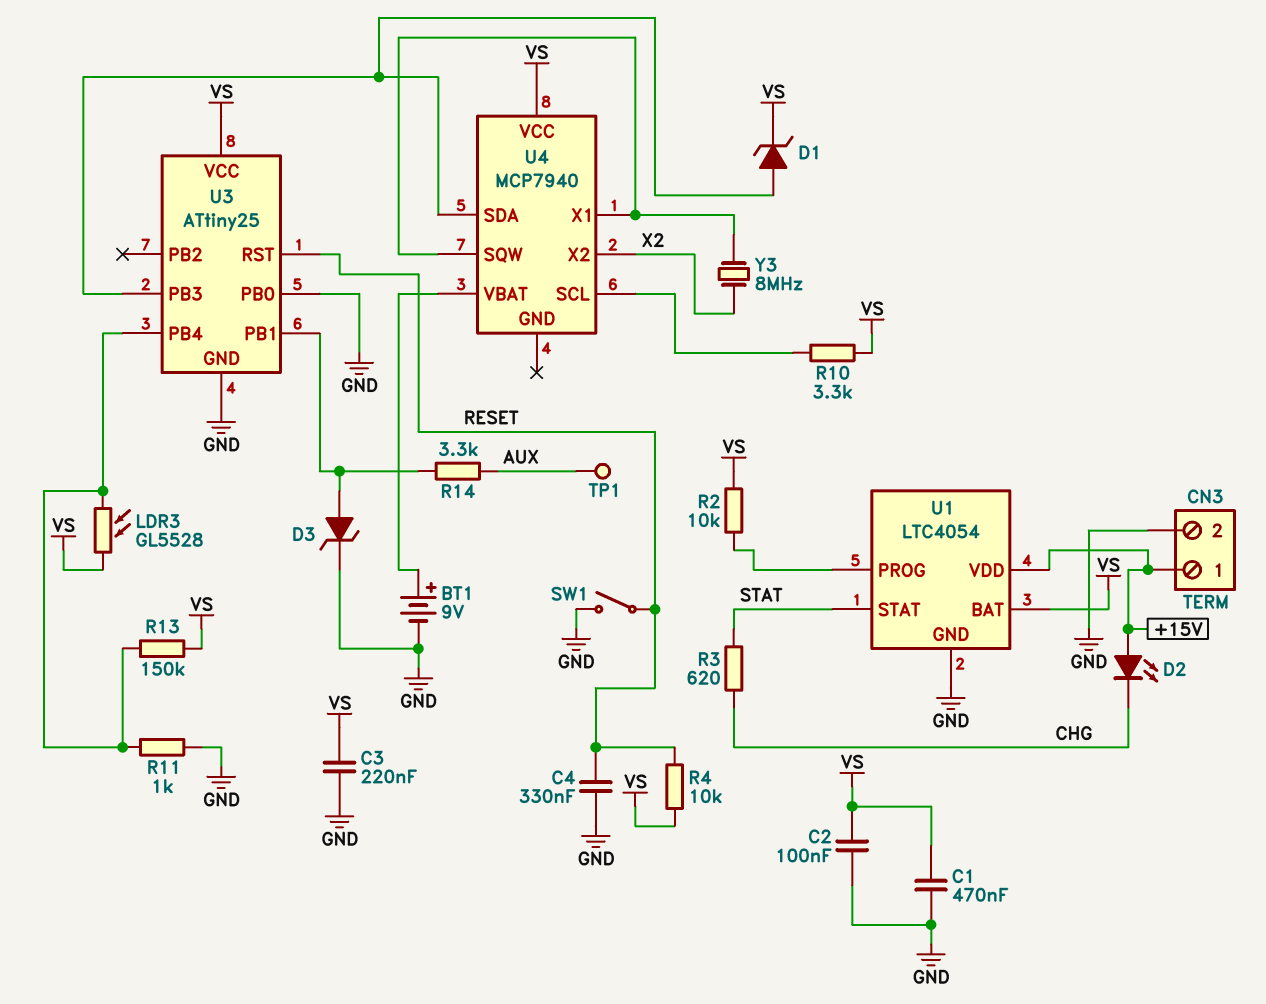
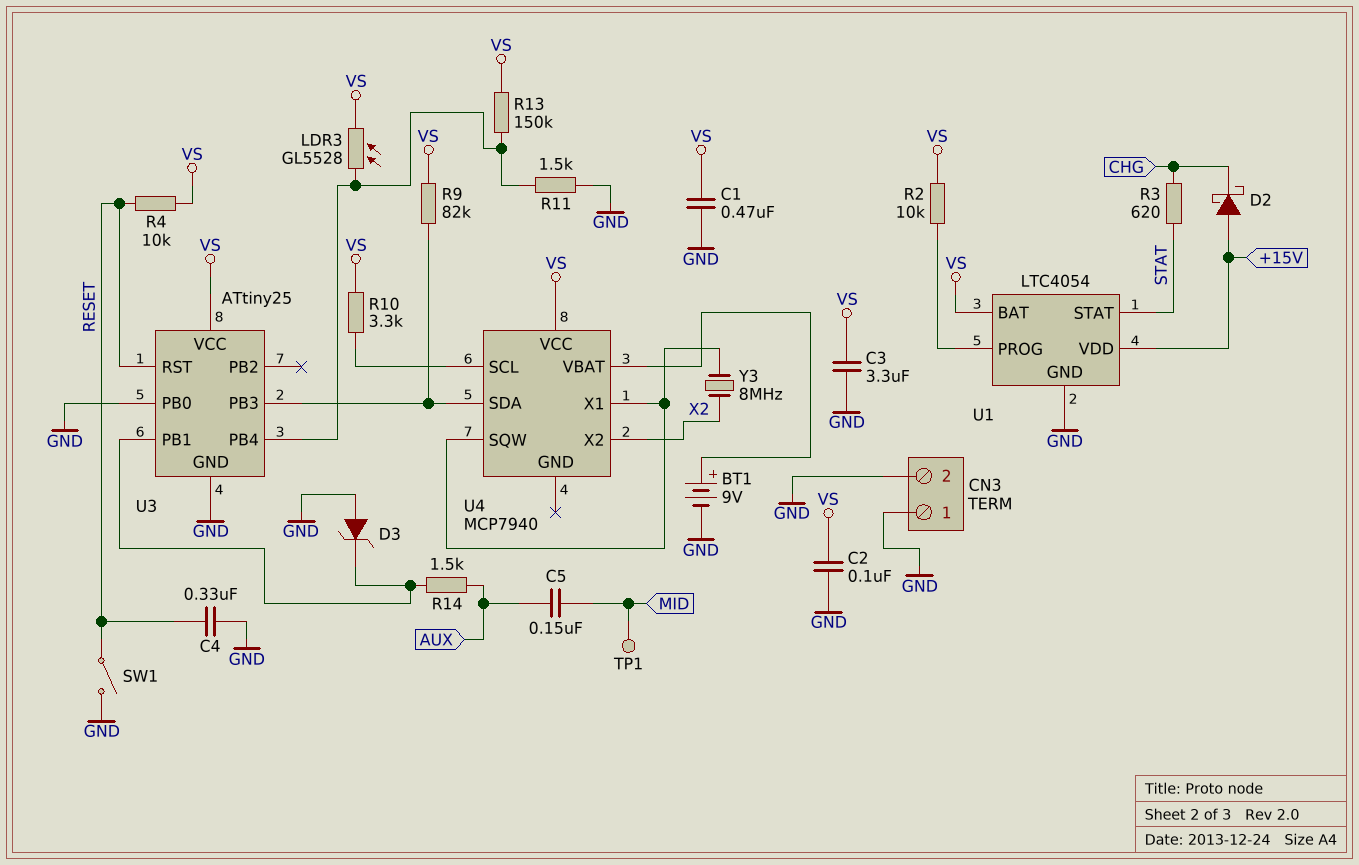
C3: 220nF (GND, VS) -> 3.3uF (GND, VS)
C5: none -> 150nF (AUX, MID)
CN3 pin 1: +15V -> GND
D1: zener (A U3/PB3, K VS) -> none
D2: LED (A +15V, K CHG) -> schottky (A +15V, K CHG)
D3: zener (A U3/PB1, K GND) -> zener (A GND, K U3/PB1)
R9: none -> 82k (U3/PB3, VS)
R11: 1k (GND, U3/PB4) -> 1.5k (GND, U3/PB4)
R14: 3.3k (AUX, U3/PB1) -> 1.5k (AUX, U3/PB1)
TP1: test point (AUX) -> test point (MID)

